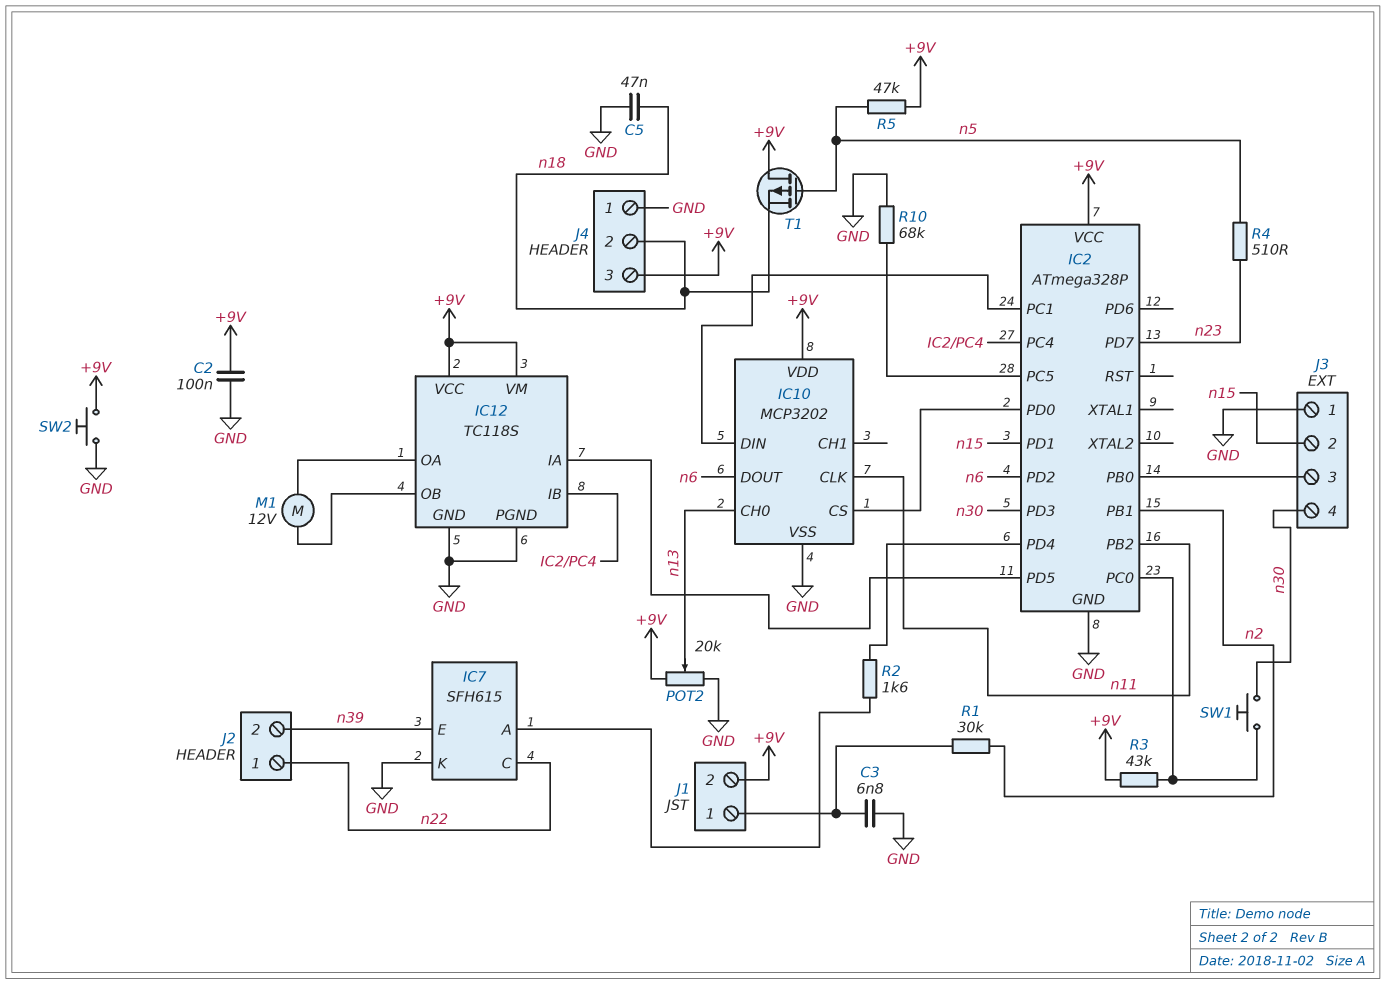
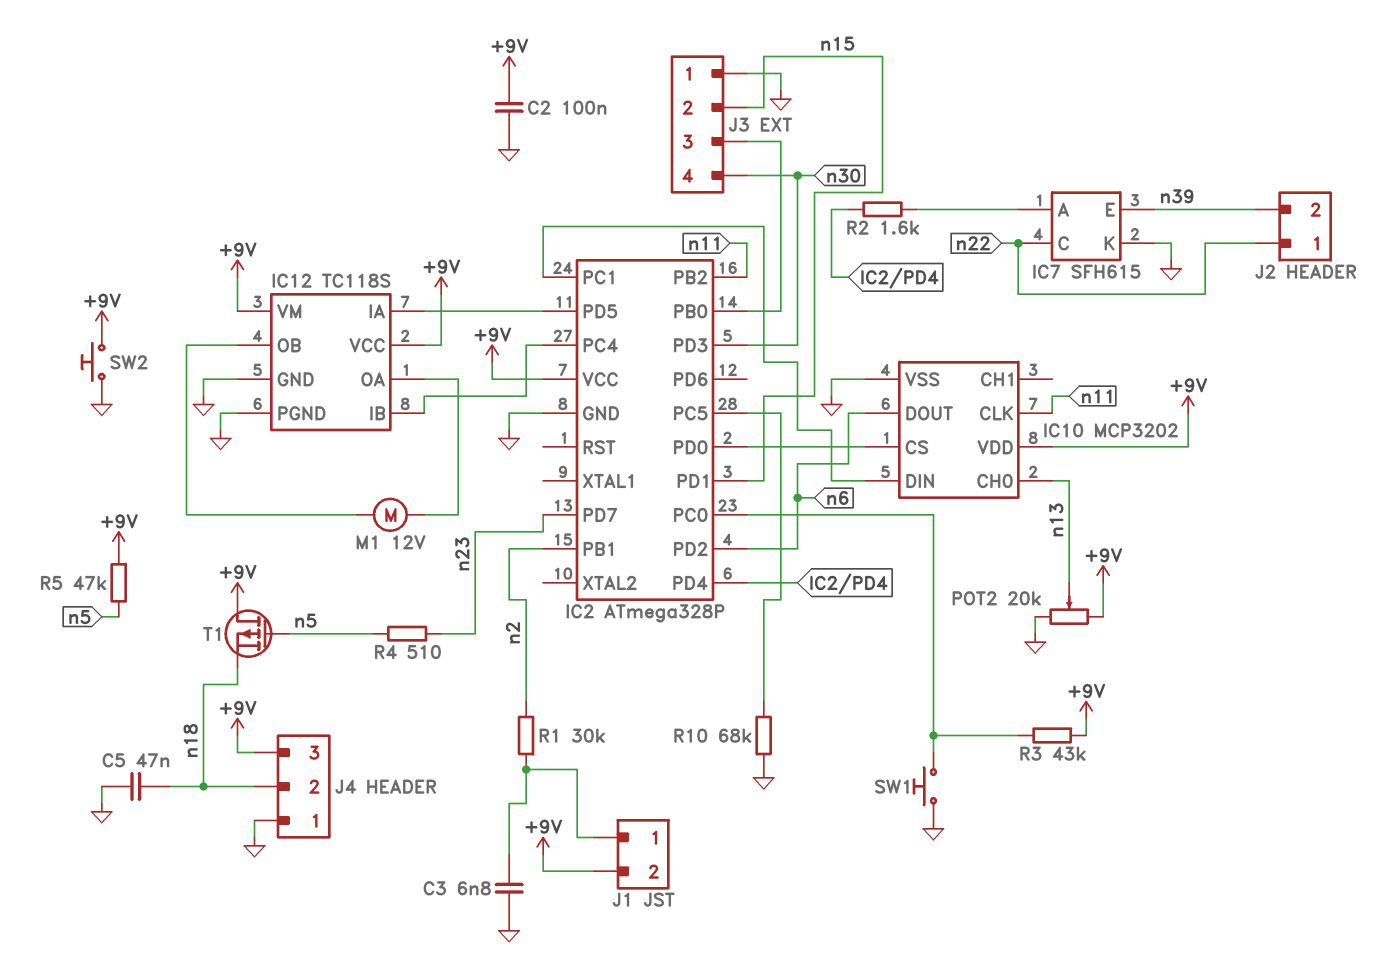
SW1: button (IC2/PC0, n30) -> button (GND, IC2/PC0)

